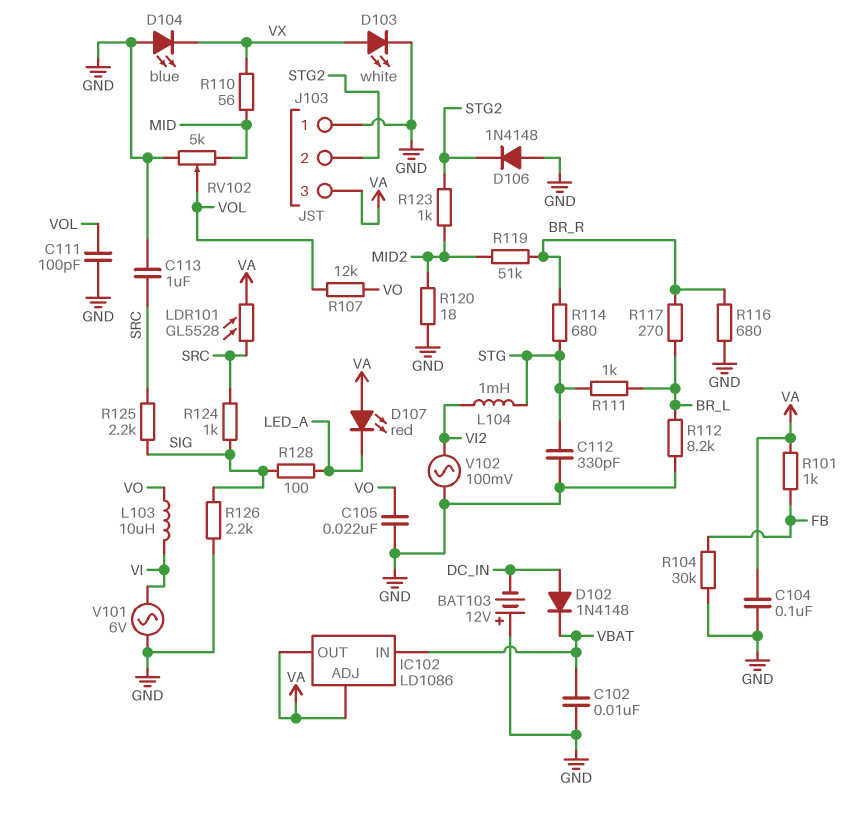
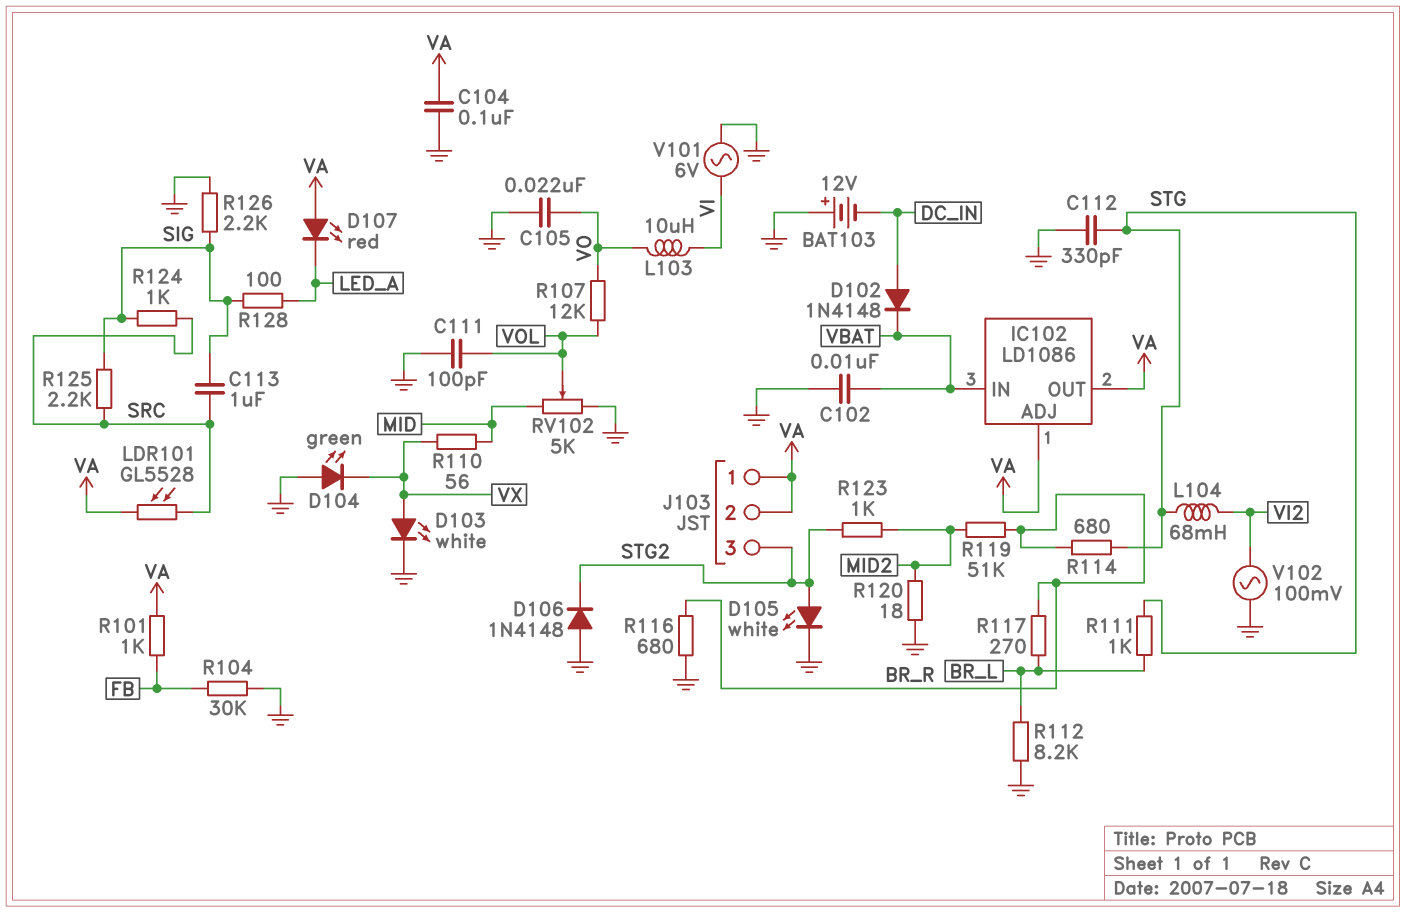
C113: 1uF (GND, SRC) -> 1uF (SIG, SRC)
D104: LED blue (A GND, K VX) -> LED green (A GND, K VX)
D105: none -> LED white (A STG2, K GND)
J103 pin 1: GND -> VA
J103 pin 2: STG2 -> VA
J103 pin 3: VA -> STG2
L104: 1mH (STG, VI2) -> 68mH (STG, VI2)

